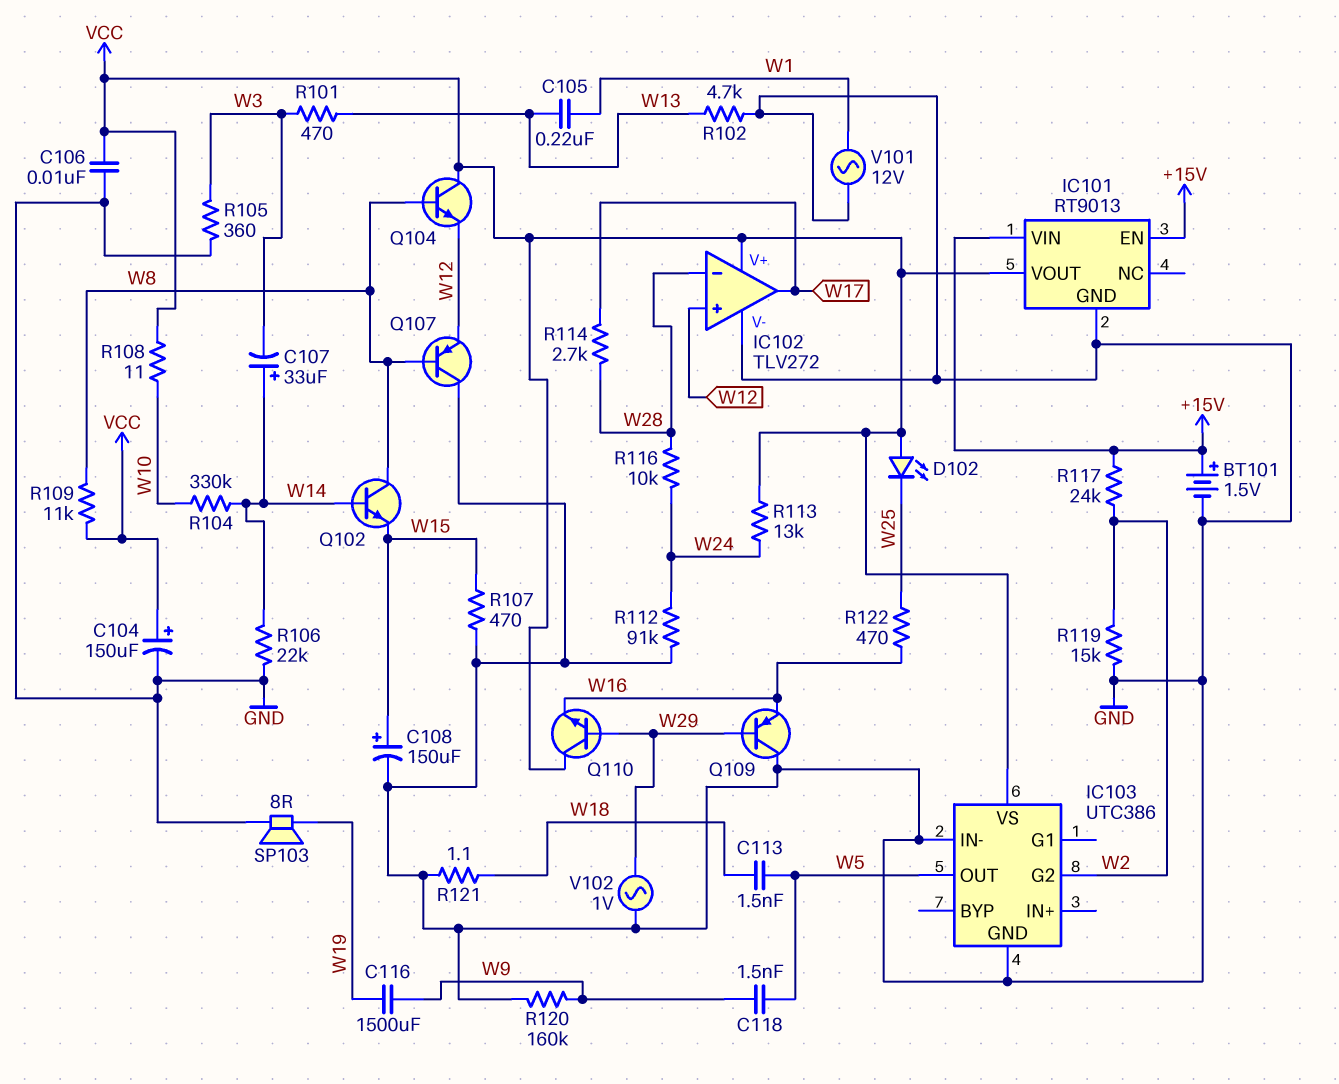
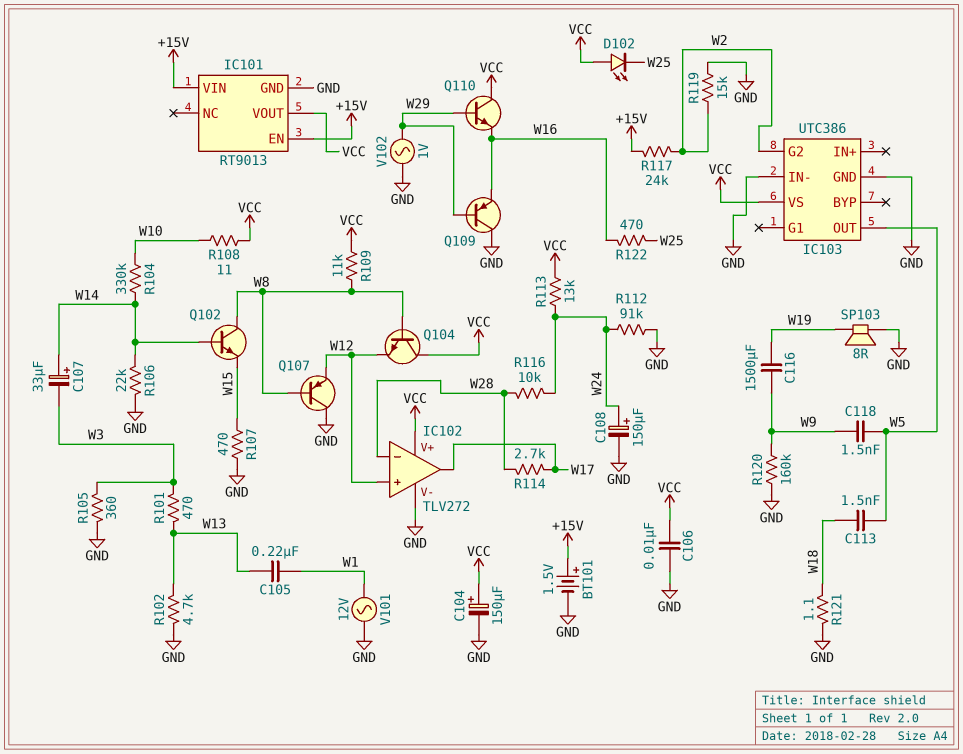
C108: 150uF (plus W15, minus GND) -> 150uF (plus W24, minus GND)

